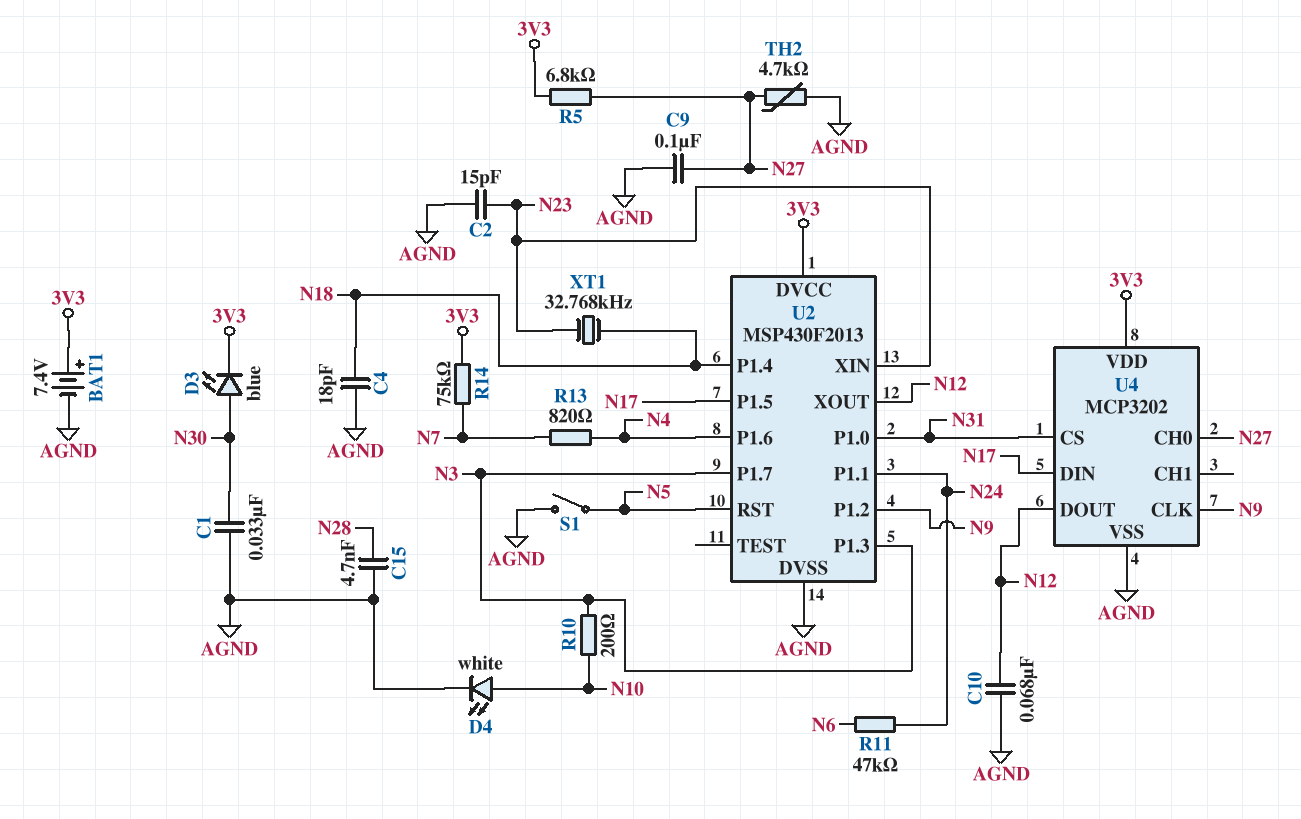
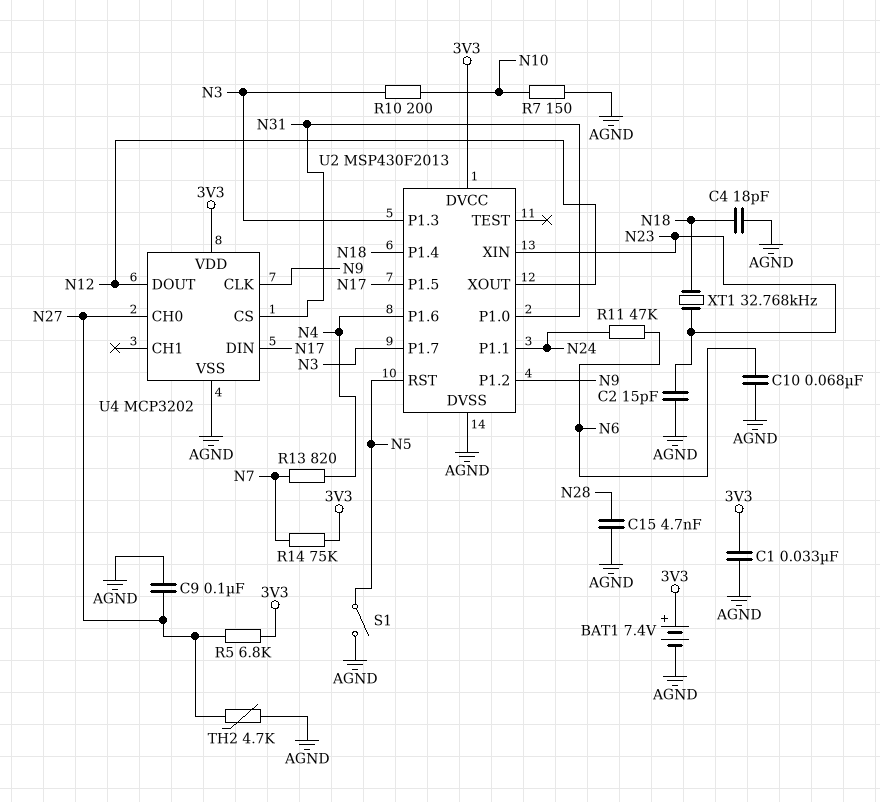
C1: 33nF (AGND, N30) -> 33nF (3V3, AGND)
C10: 68nF (AGND, N12) -> 68nF (AGND, N6)
D3: LED blue (A N30, K 3V3) -> none
D4: LED white (A N10, K AGND) -> none
R7: none -> 150 (AGND, N10)

